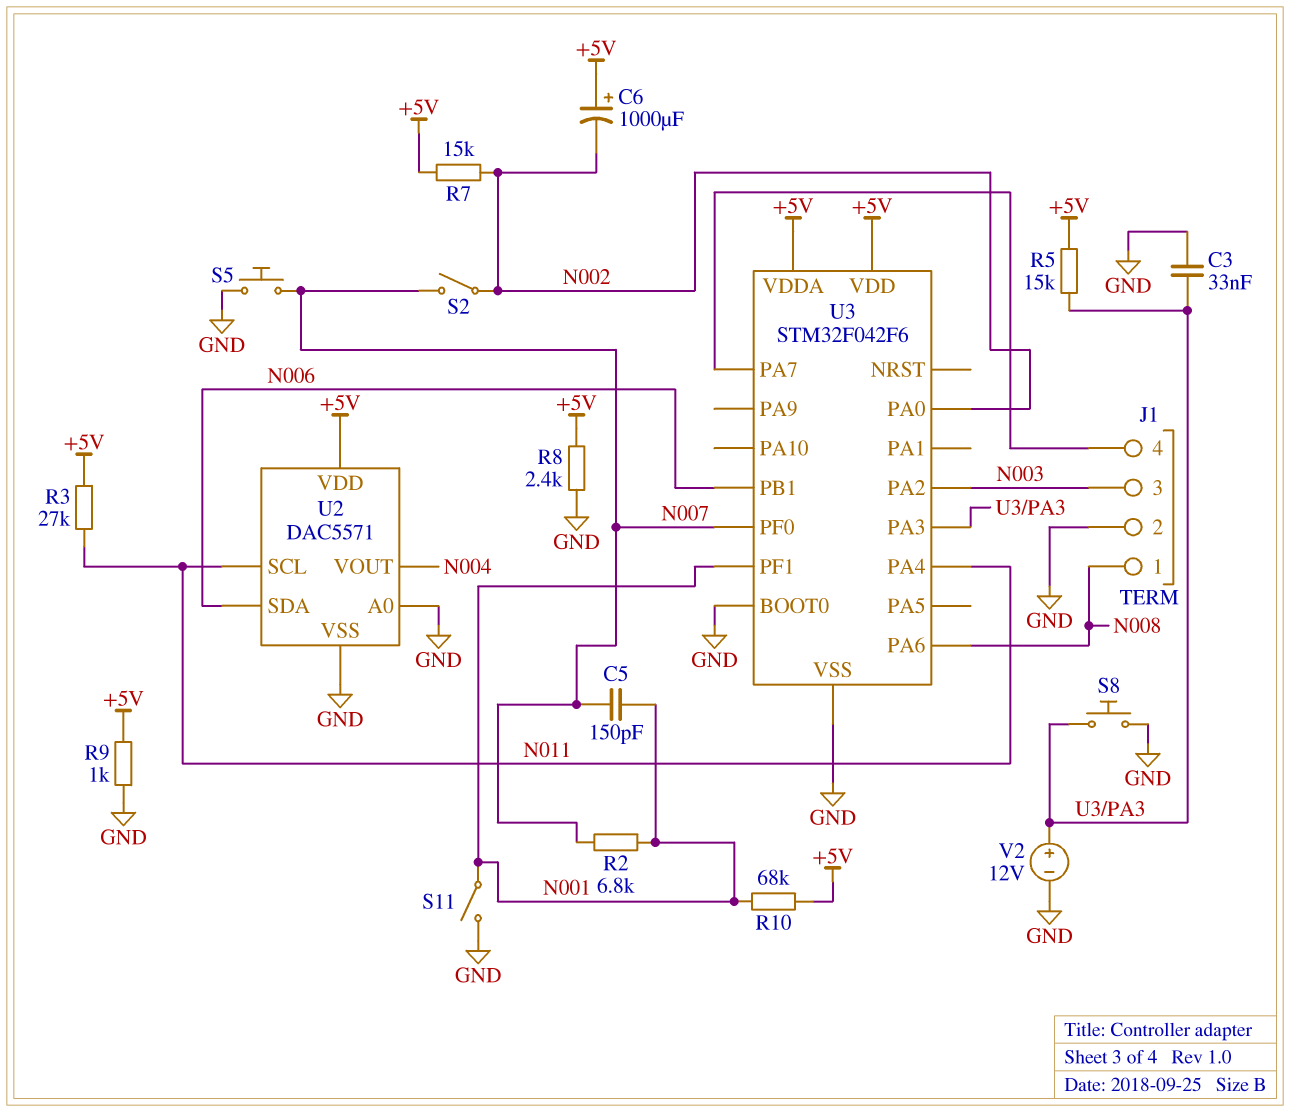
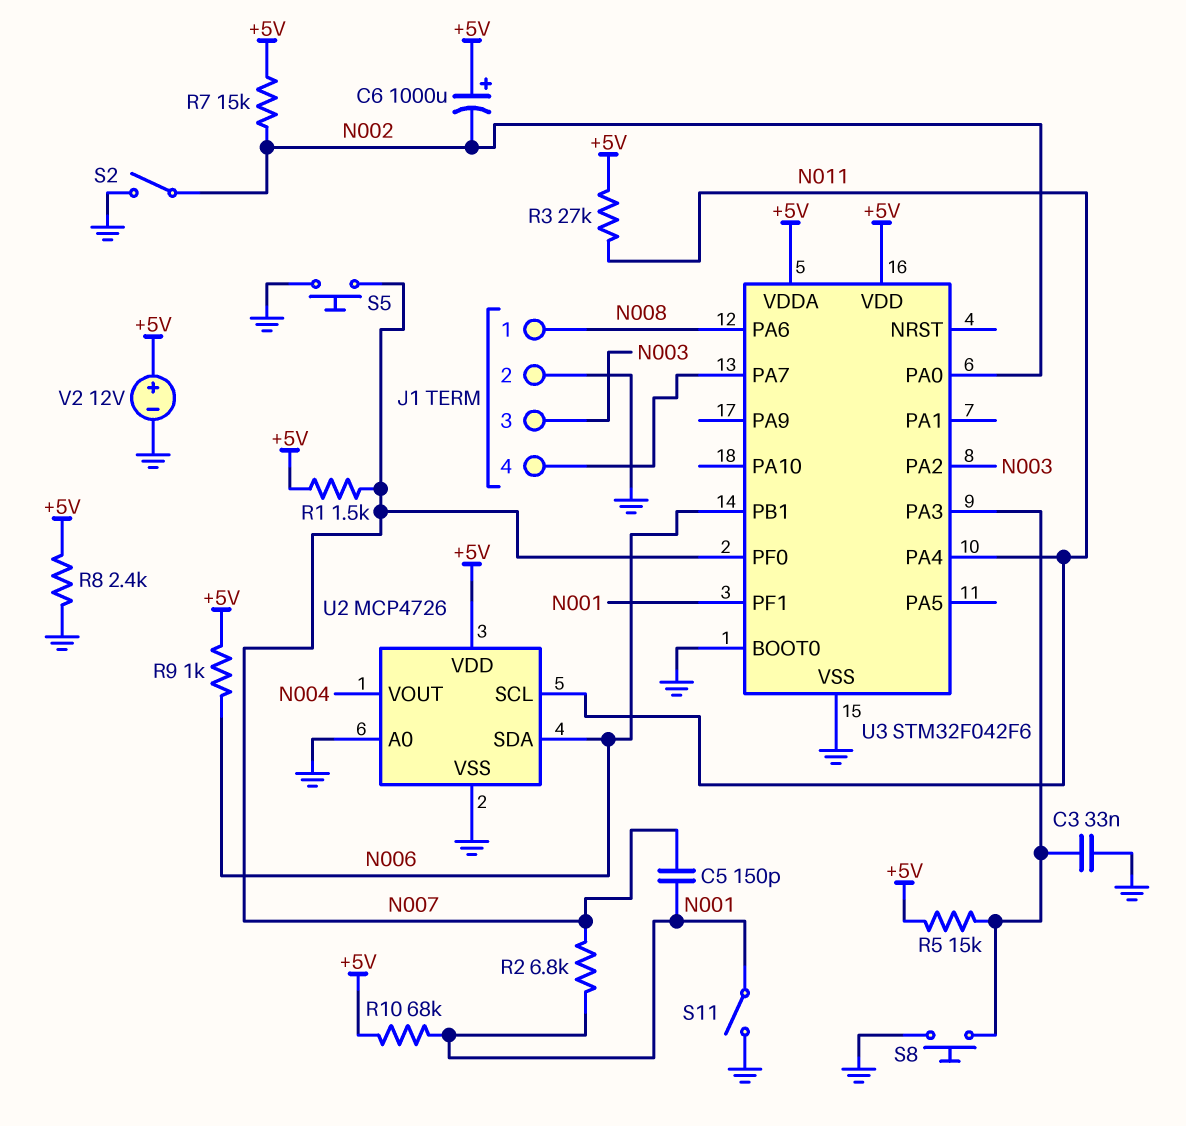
R1: none -> 1.5k (+5V, N007)
R9: 1k (+5V, GND) -> 1k (+5V, N006)
S2: switch (N002, N007) -> switch (GND, N002)
U2: DAC5571 -> MCP4726
V2: 12V (plus U3/PA3, minus GND) -> 12V (plus +5V, minus GND)

